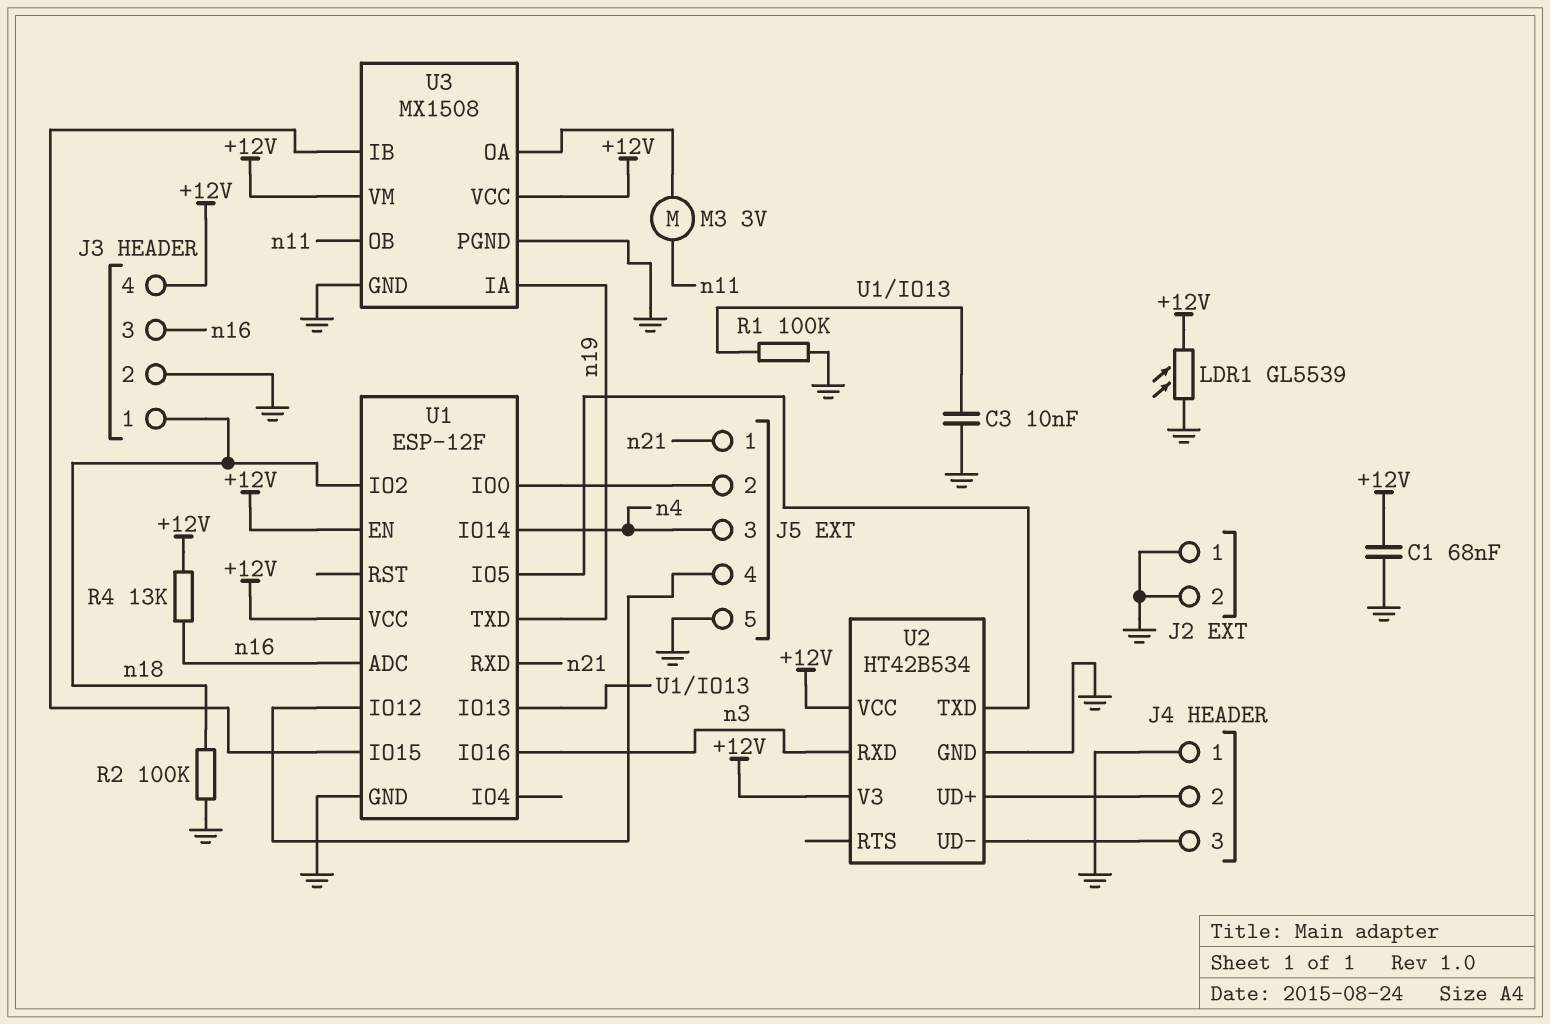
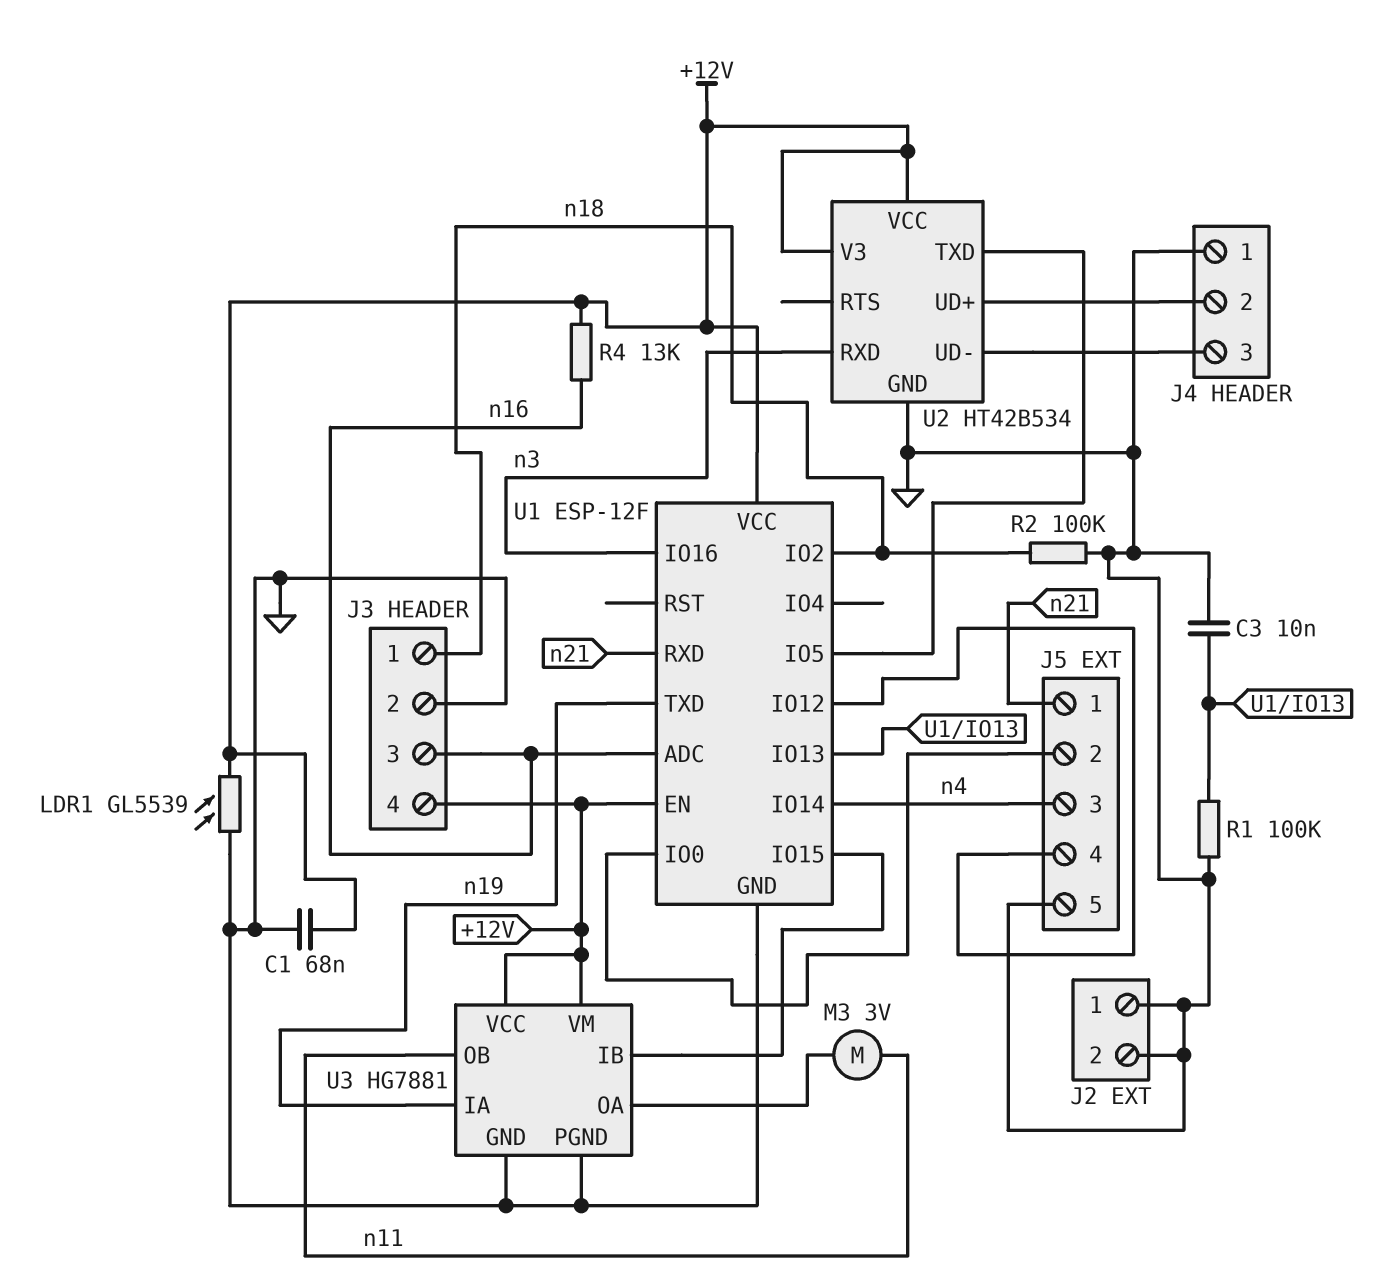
U3: MX1508 -> HG7881

